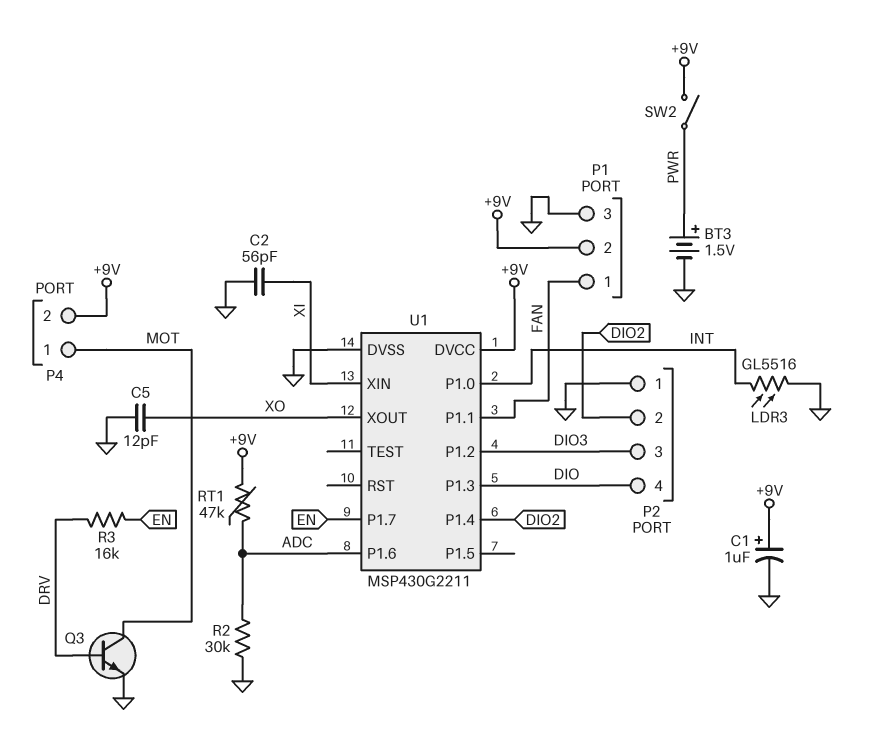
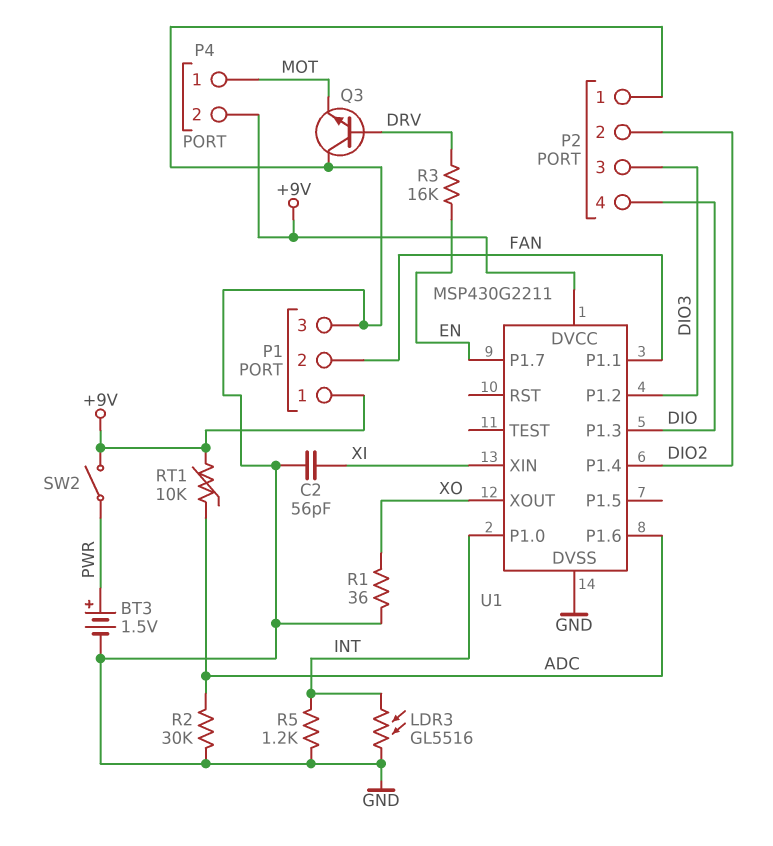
C1: 1uF (plus +9V, minus GND) -> none
C5: 12pF (GND, XO) -> none
P1 pin 1: FAN -> +9V
P1 pin 2: +9V -> FAN
Q3: NPN (B DRV, C MOT, E GND) -> NPN (B DRV, C GND, E MOT)
R1: none -> 36 (GND, XO)
R5: none -> 1.2k (GND, INT)
RT1: 47k (+9V, ADC) -> 10k (+9V, ADC)

